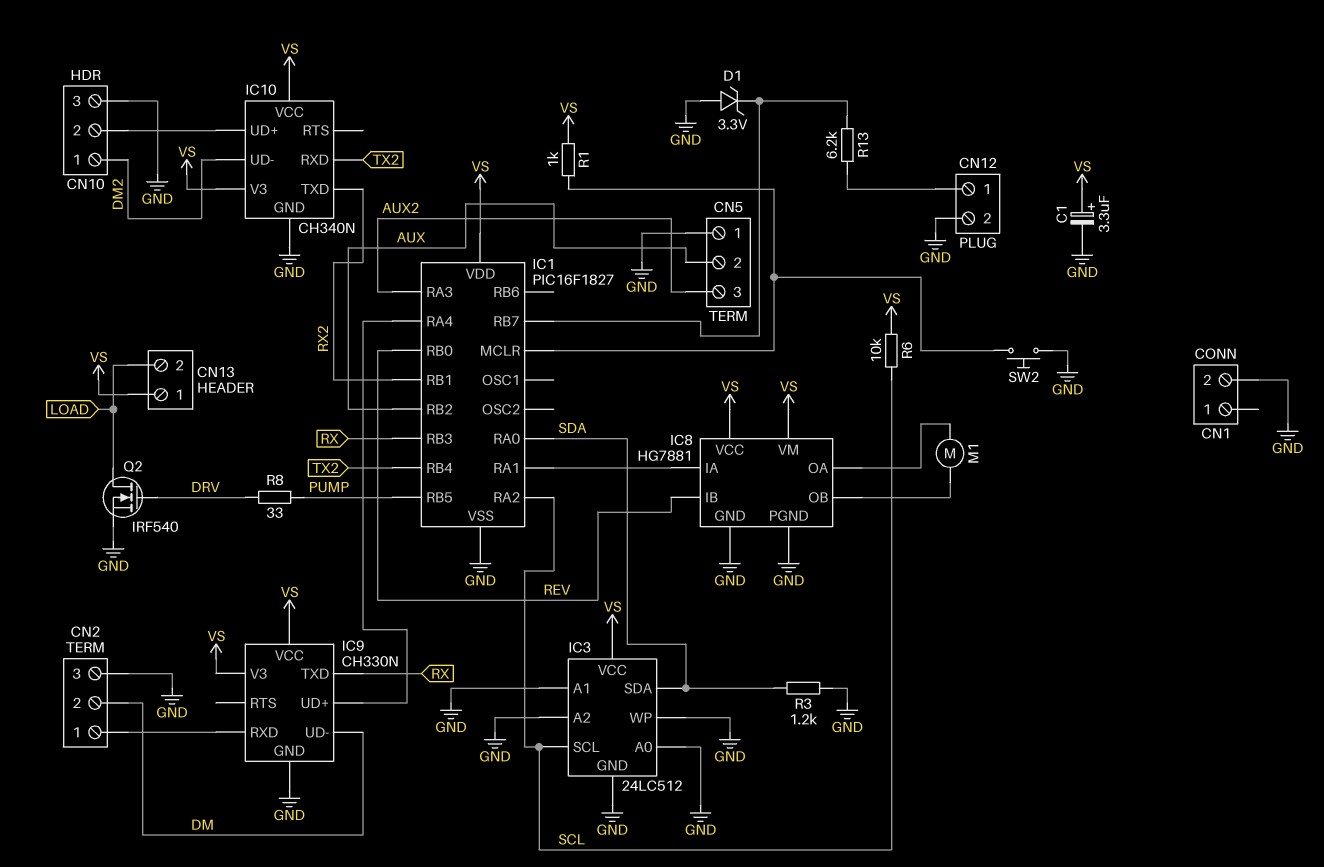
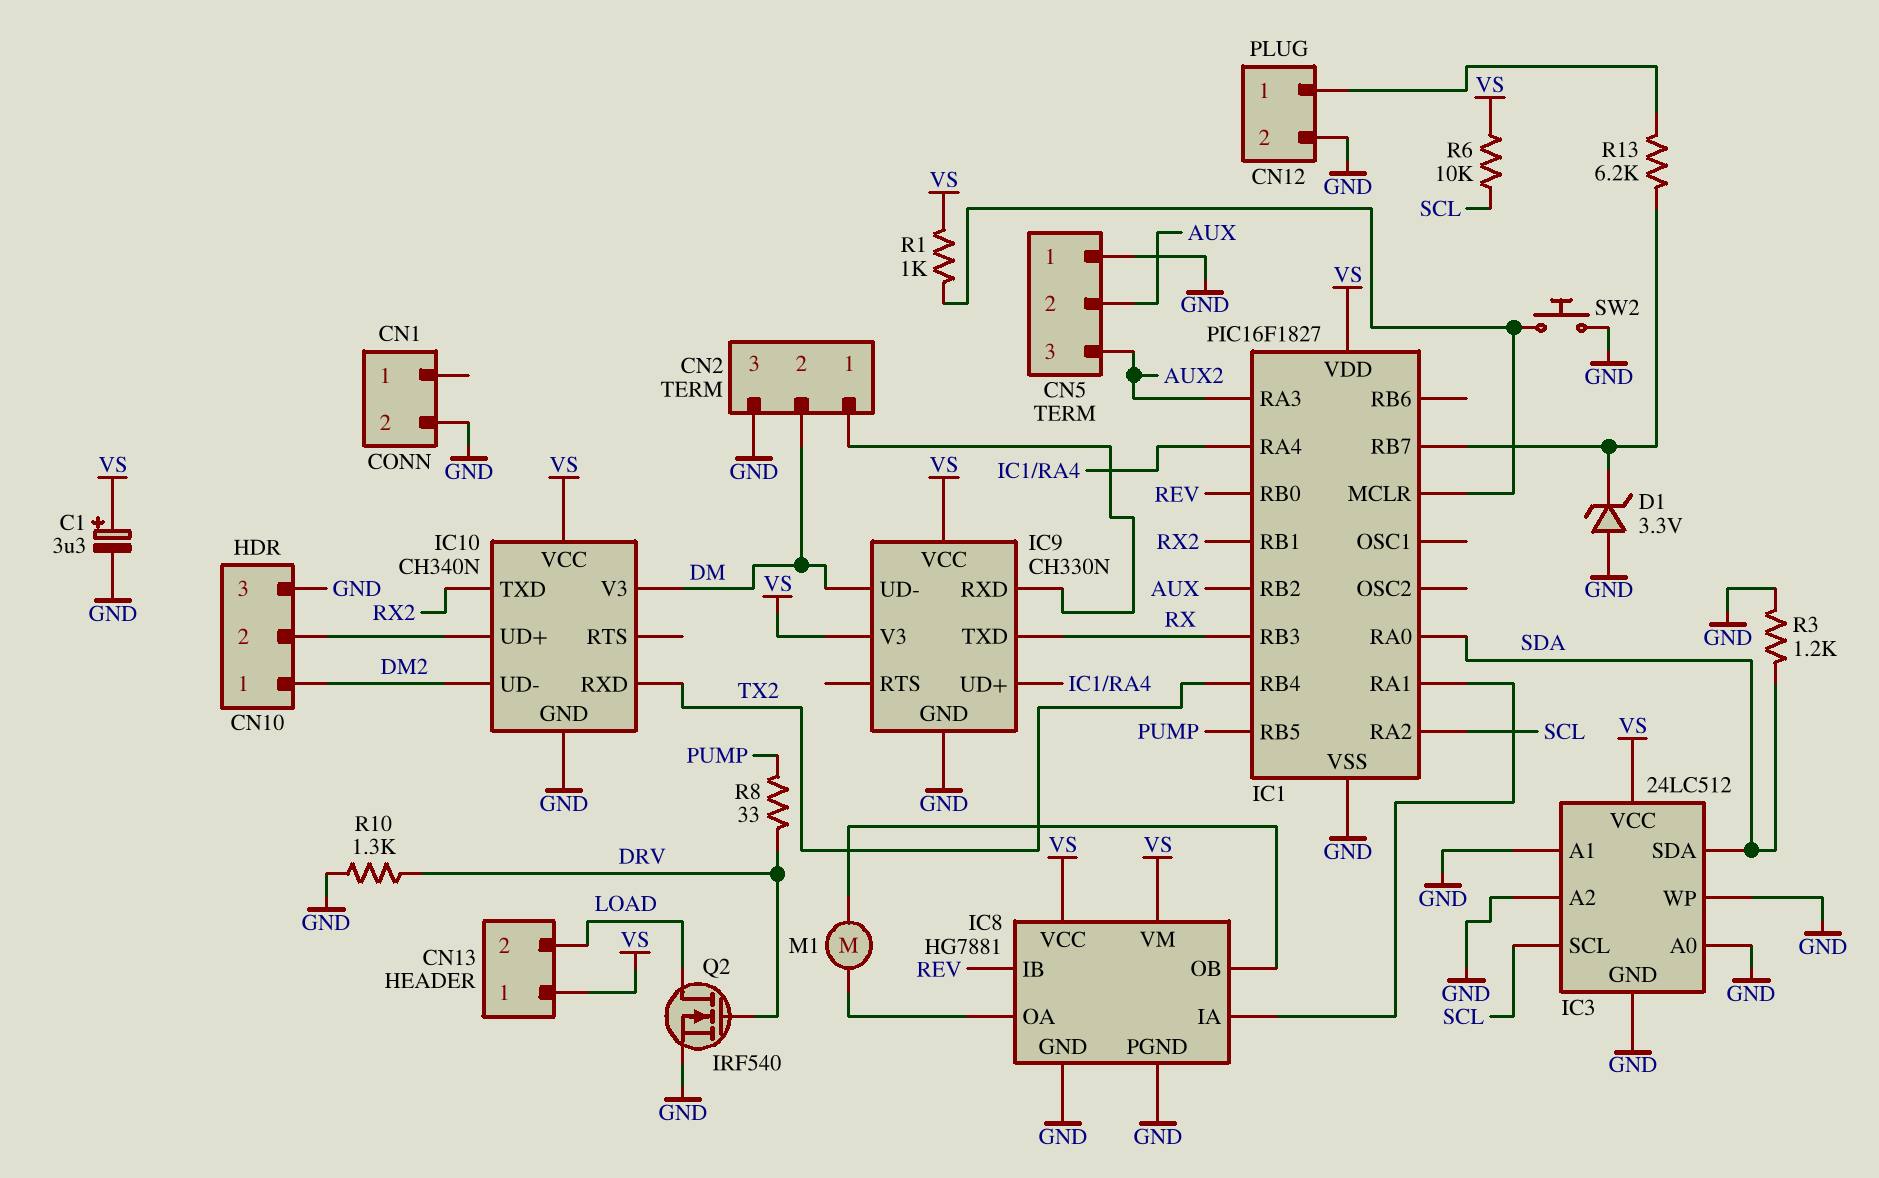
IC10 pin V3: VS -> DM
R10: none -> 1.3k (DRV, GND)

